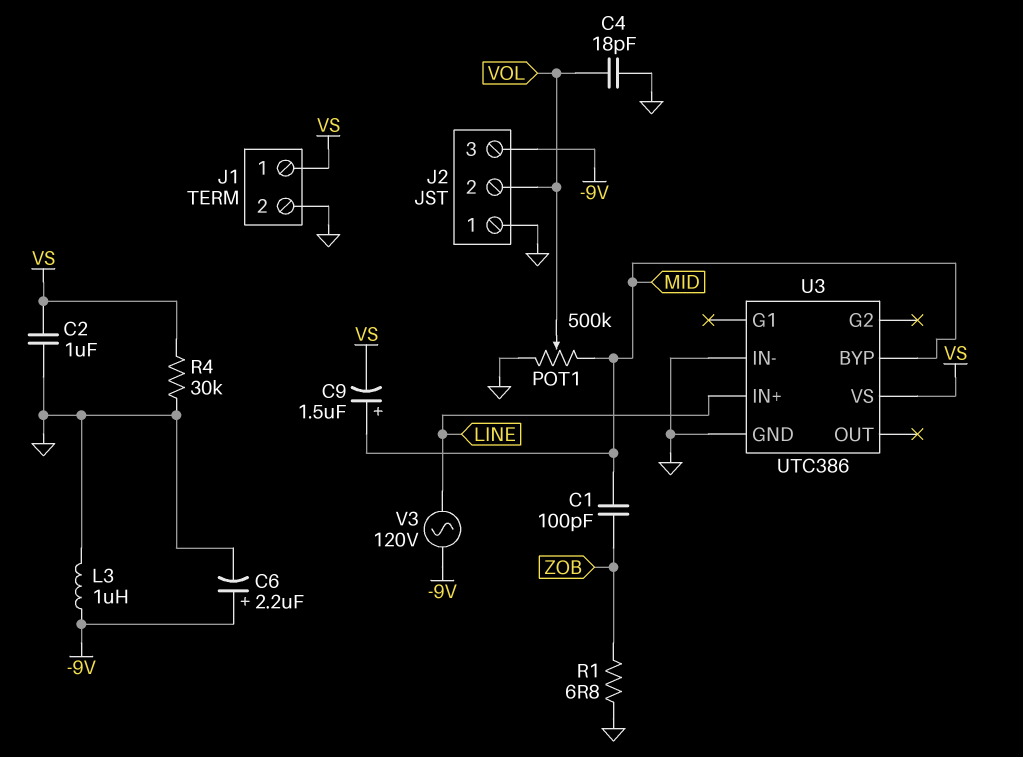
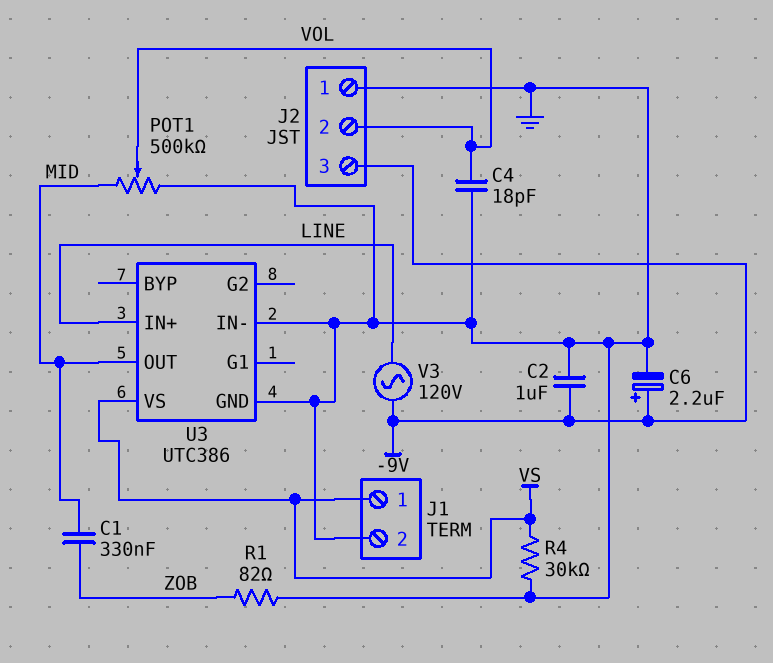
C1: 100pF (MID, ZOB) -> 330nF (MID, ZOB)
C2: 1uF (GND, VS) -> 1uF (-9V, GND)
C9: 1.5uF (plus MID, minus VS) -> none
L3: 1uH (-9V, GND) -> none
R1: 6.8 (GND, ZOB) -> 82 (GND, ZOB)
U3 pin BYP: MID -> none
U3 pin OUT: none -> MID

